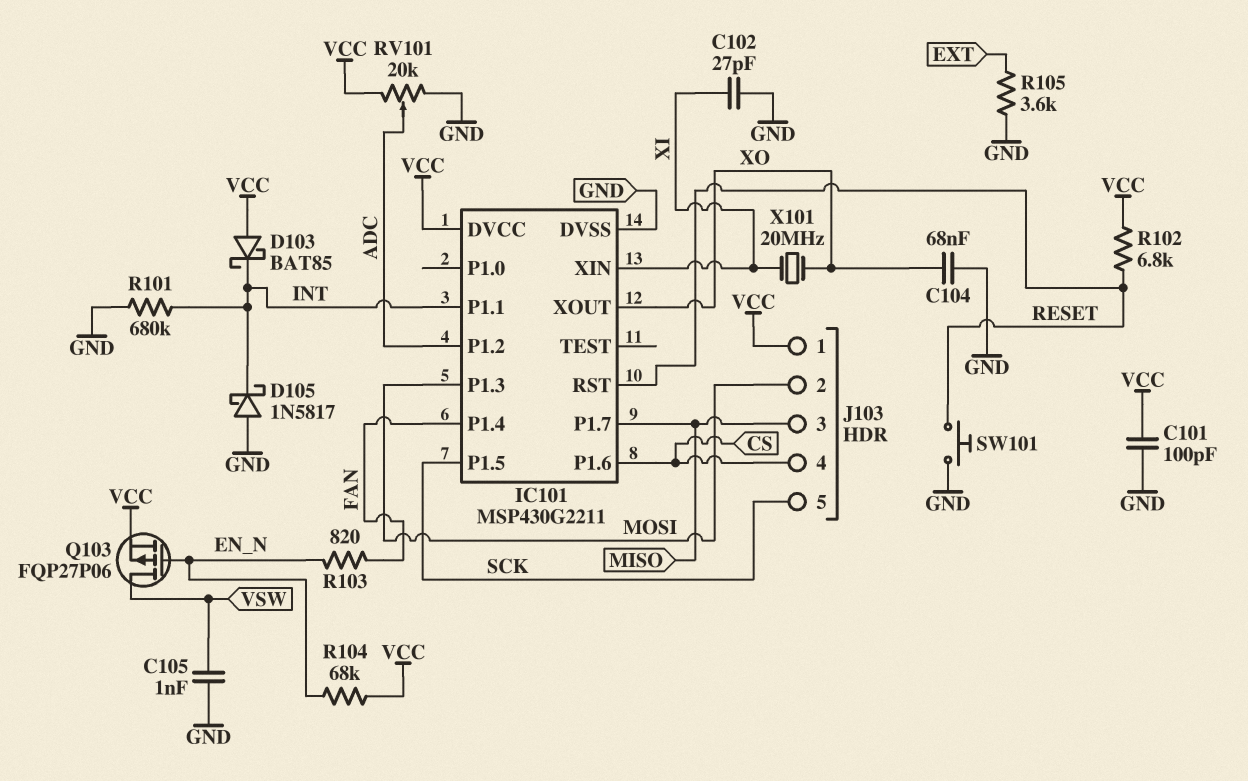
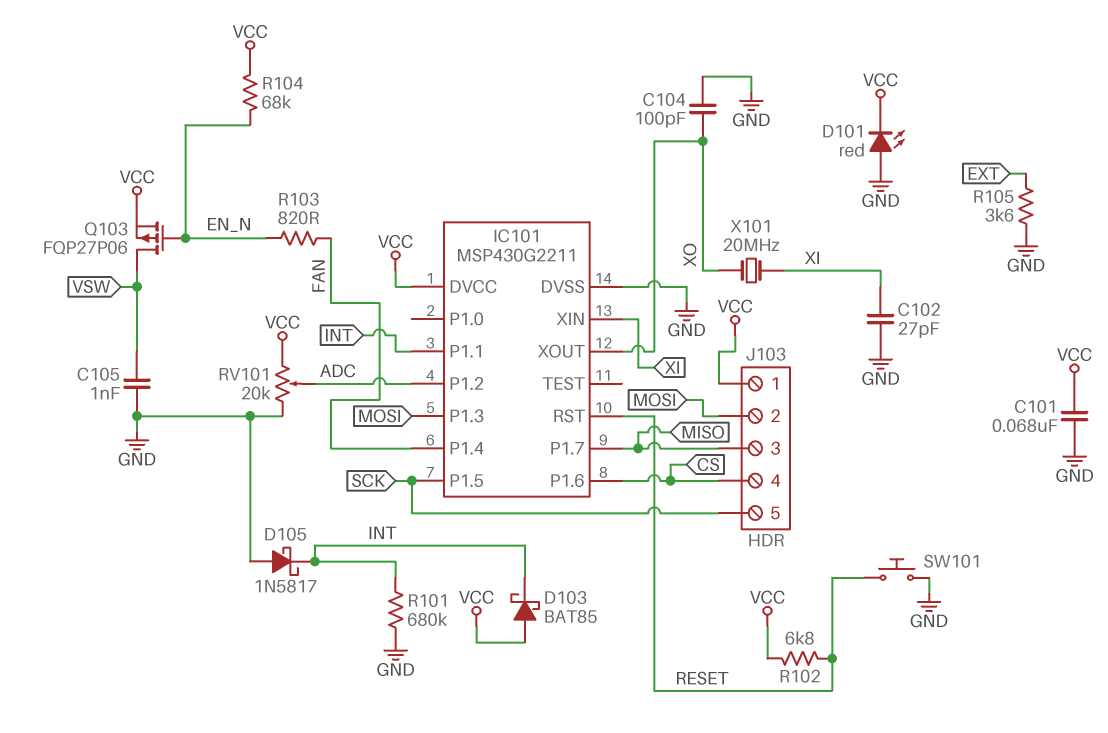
C101: 100pF (GND, VCC) -> 68nF (GND, VCC)
C104: 68nF (GND, XO) -> 100pF (GND, XO)
D101: none -> LED red (A GND, K VCC)

